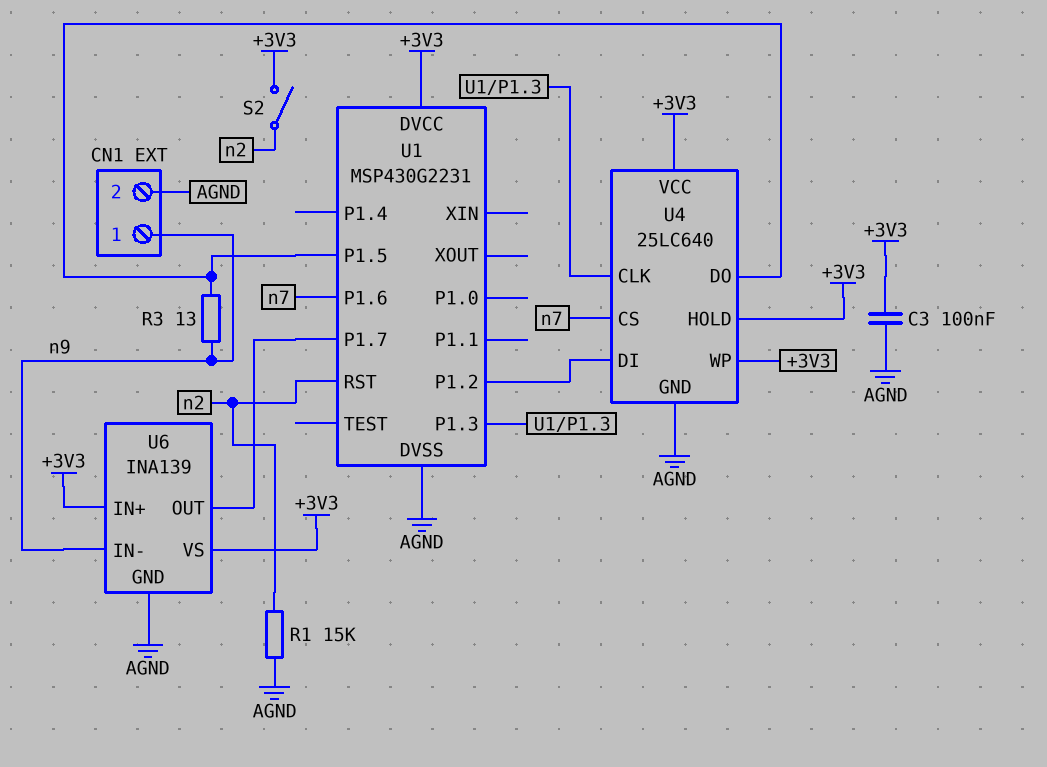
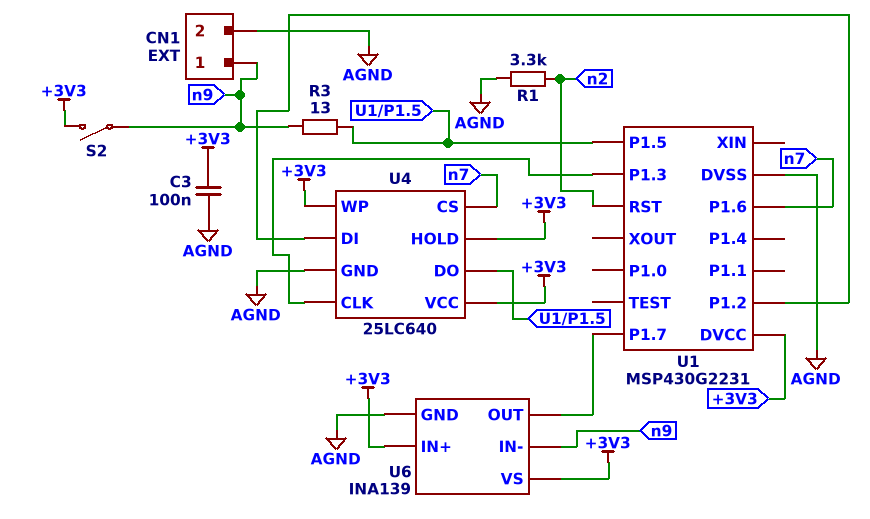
R1: 15k (AGND, n2) -> 3.3k (AGND, n2)
S2: switch (+3V3, n2) -> switch (+3V3, n9)

